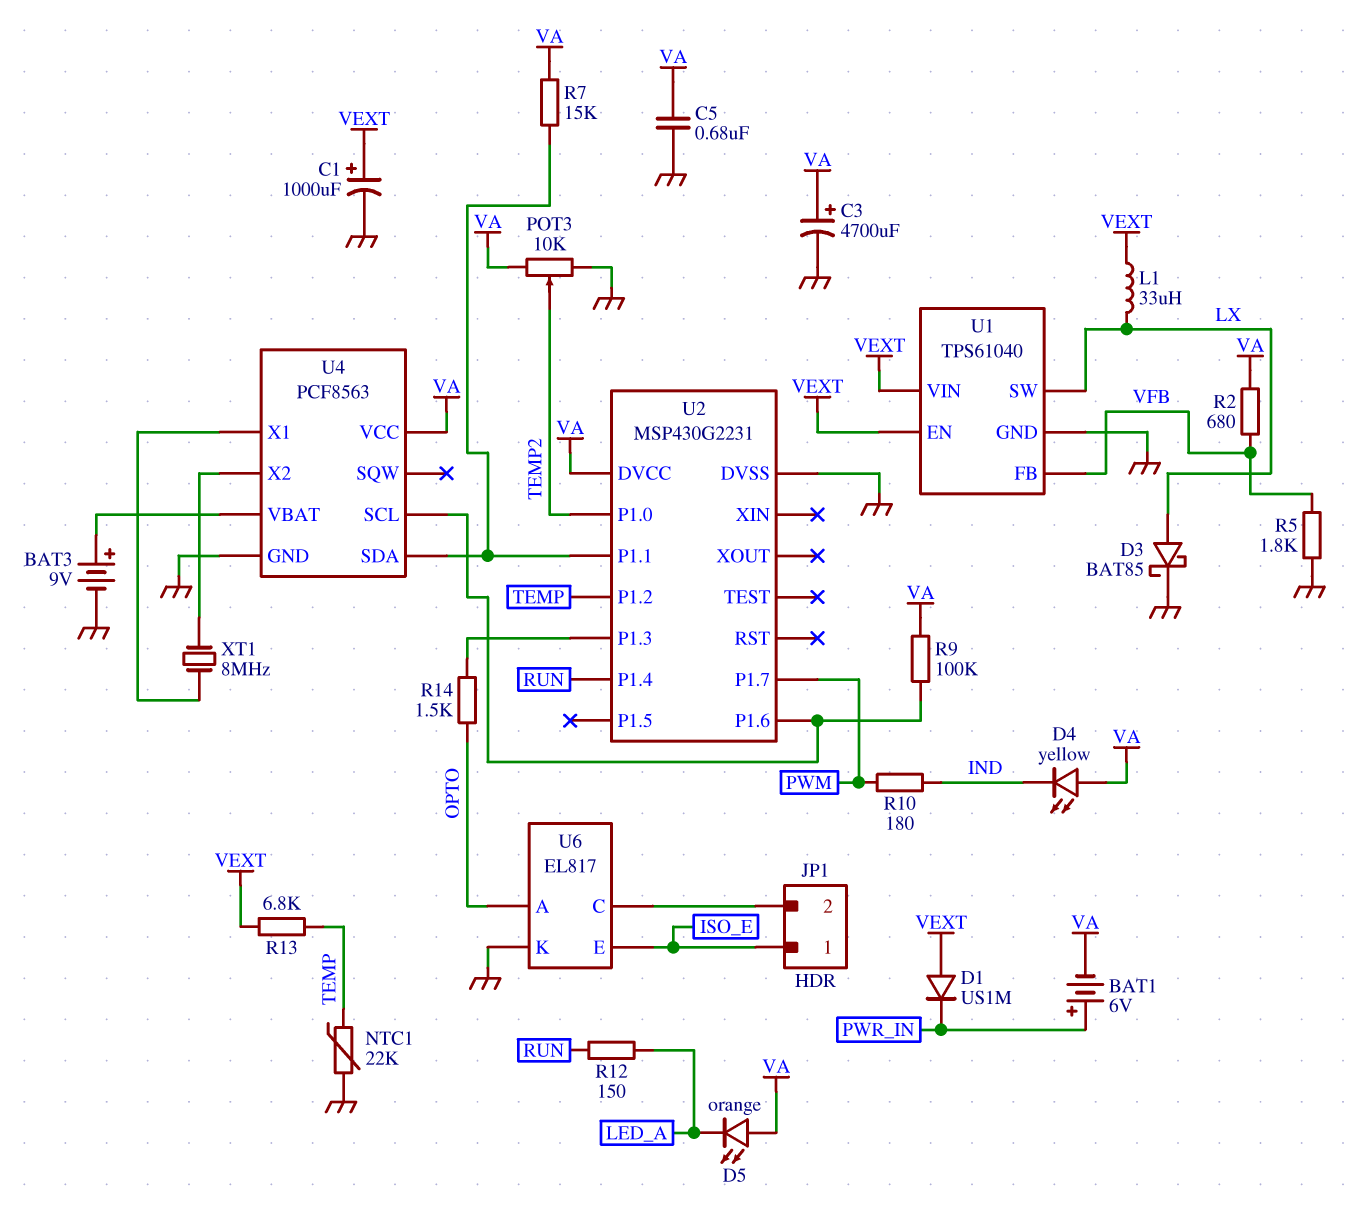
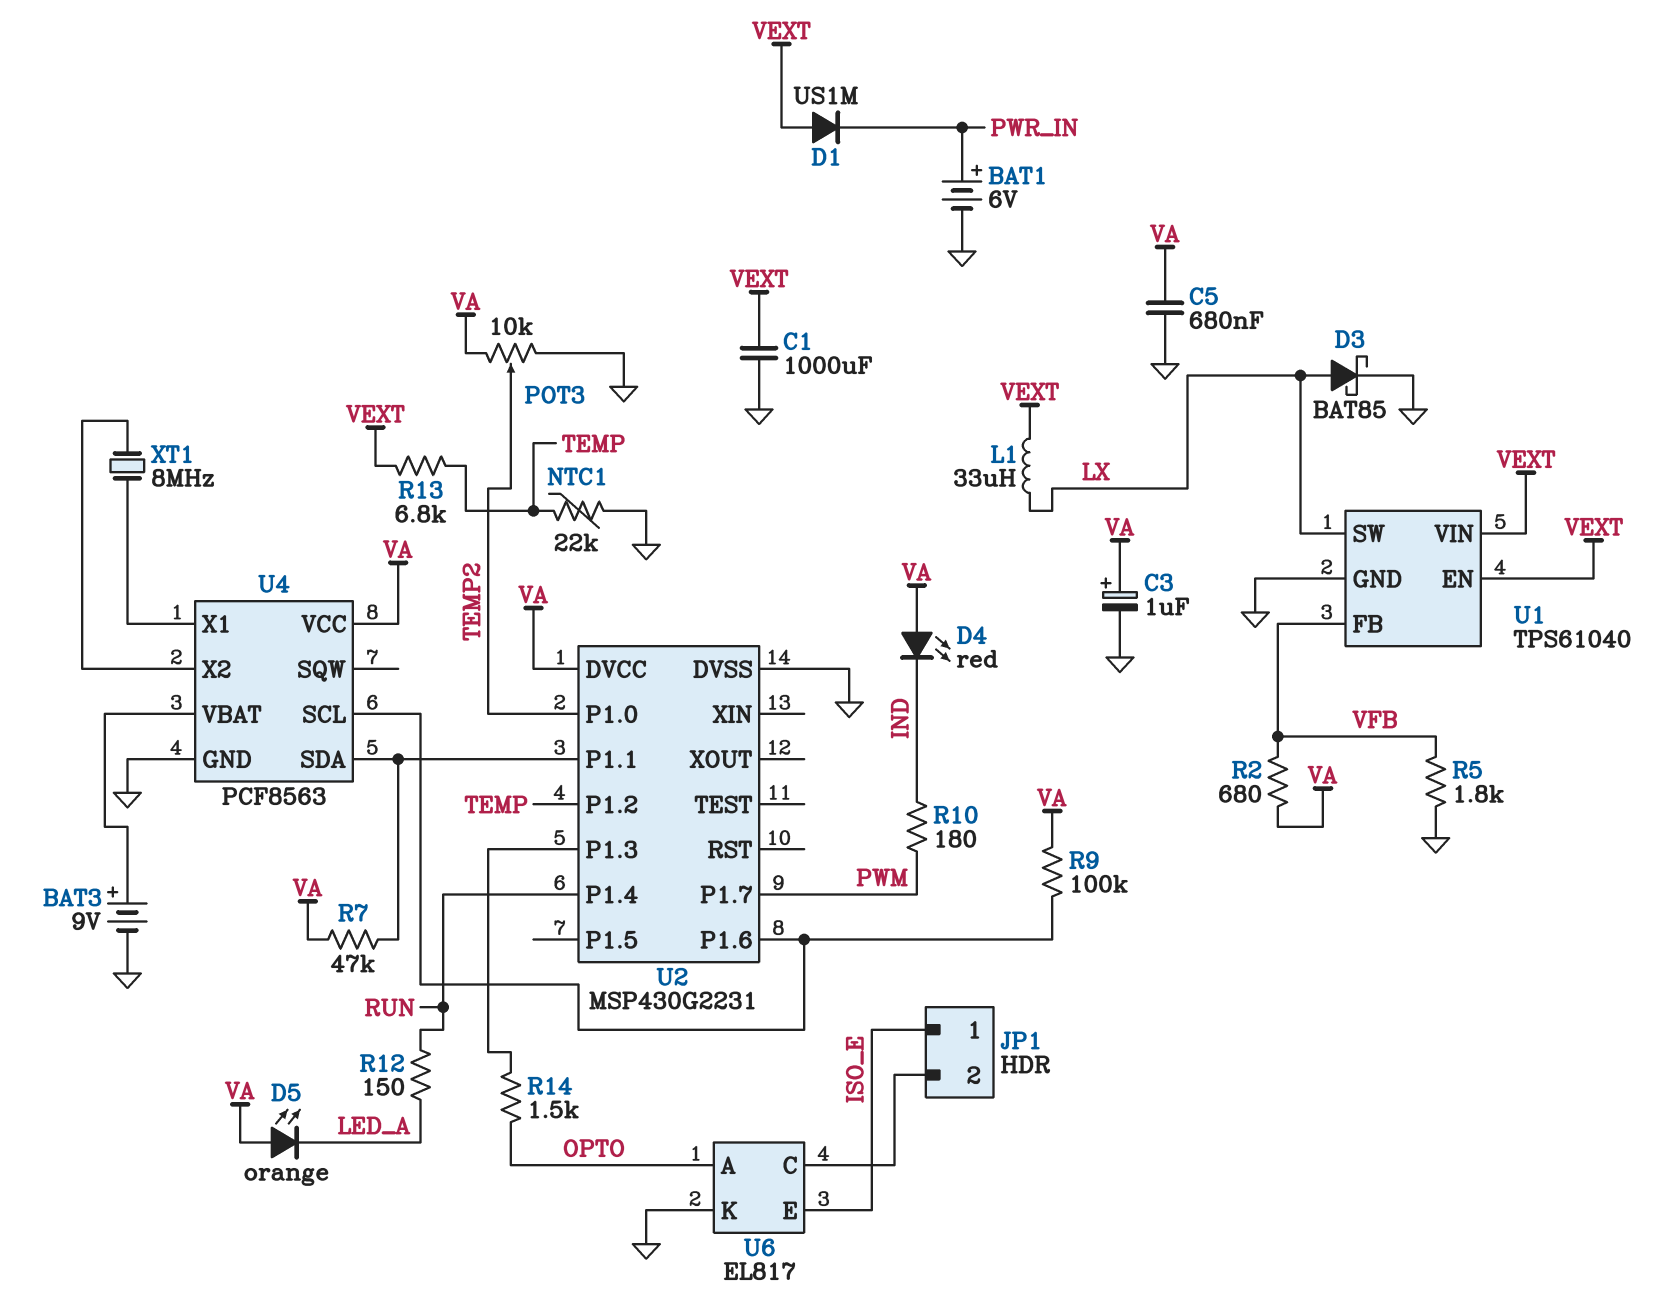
BAT1: 6V (plus PWR_IN, minus VA) -> 6V (plus PWR_IN, minus GND)
C1: 1000uF (plus VEXT, minus GND) -> 1000uF (GND, VEXT)
C3: 4700uF (plus VA, minus GND) -> 1uF (plus VA, minus GND)
D4: LED yellow (A VA, K IND) -> LED red (A VA, K IND)
R7: 15k (U2/P1.1, VA) -> 47k (U2/P1.1, VA)

